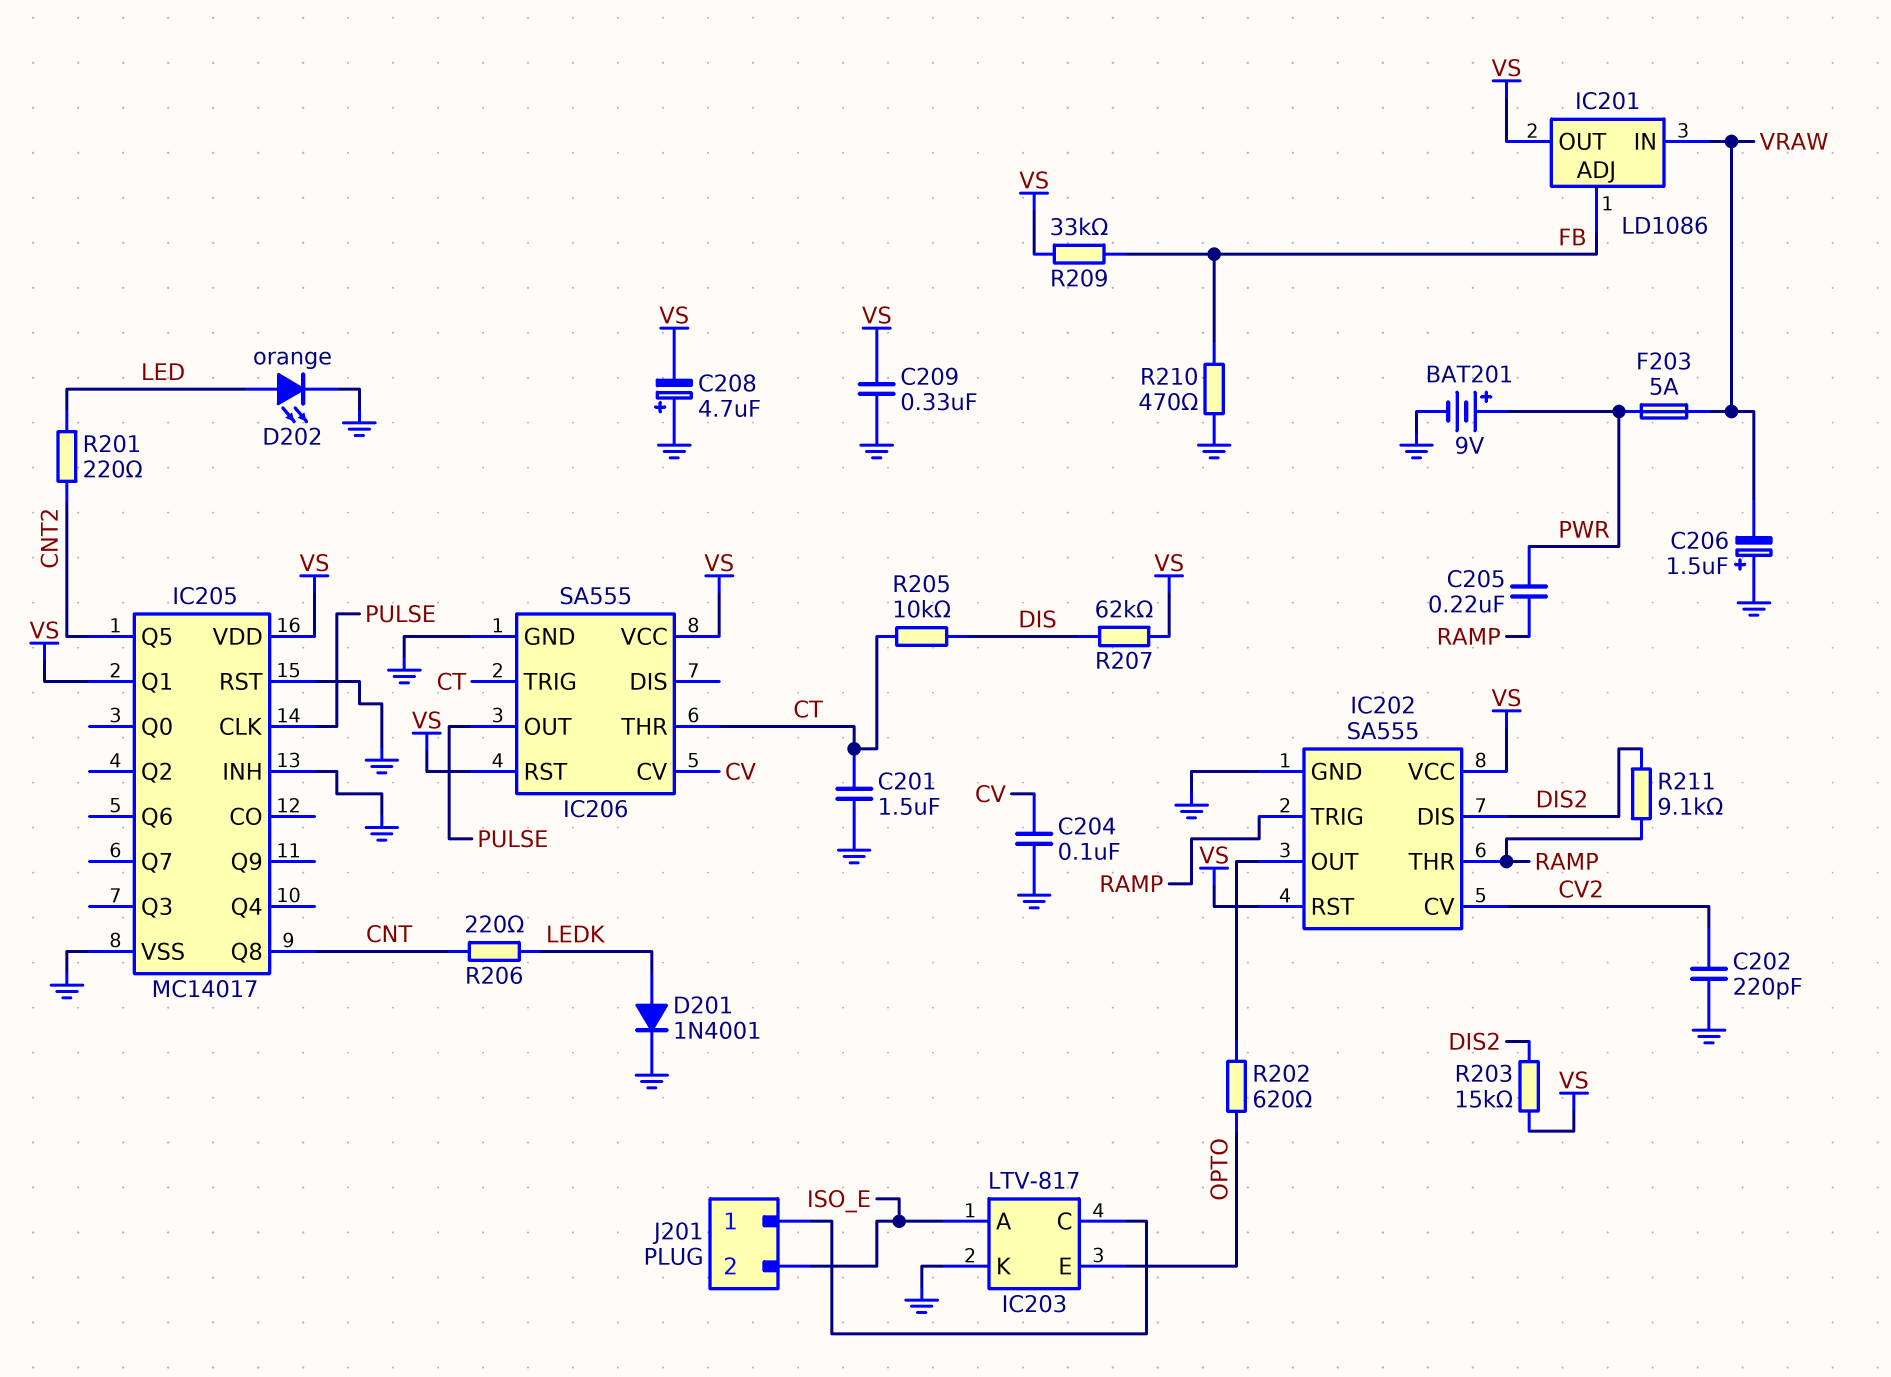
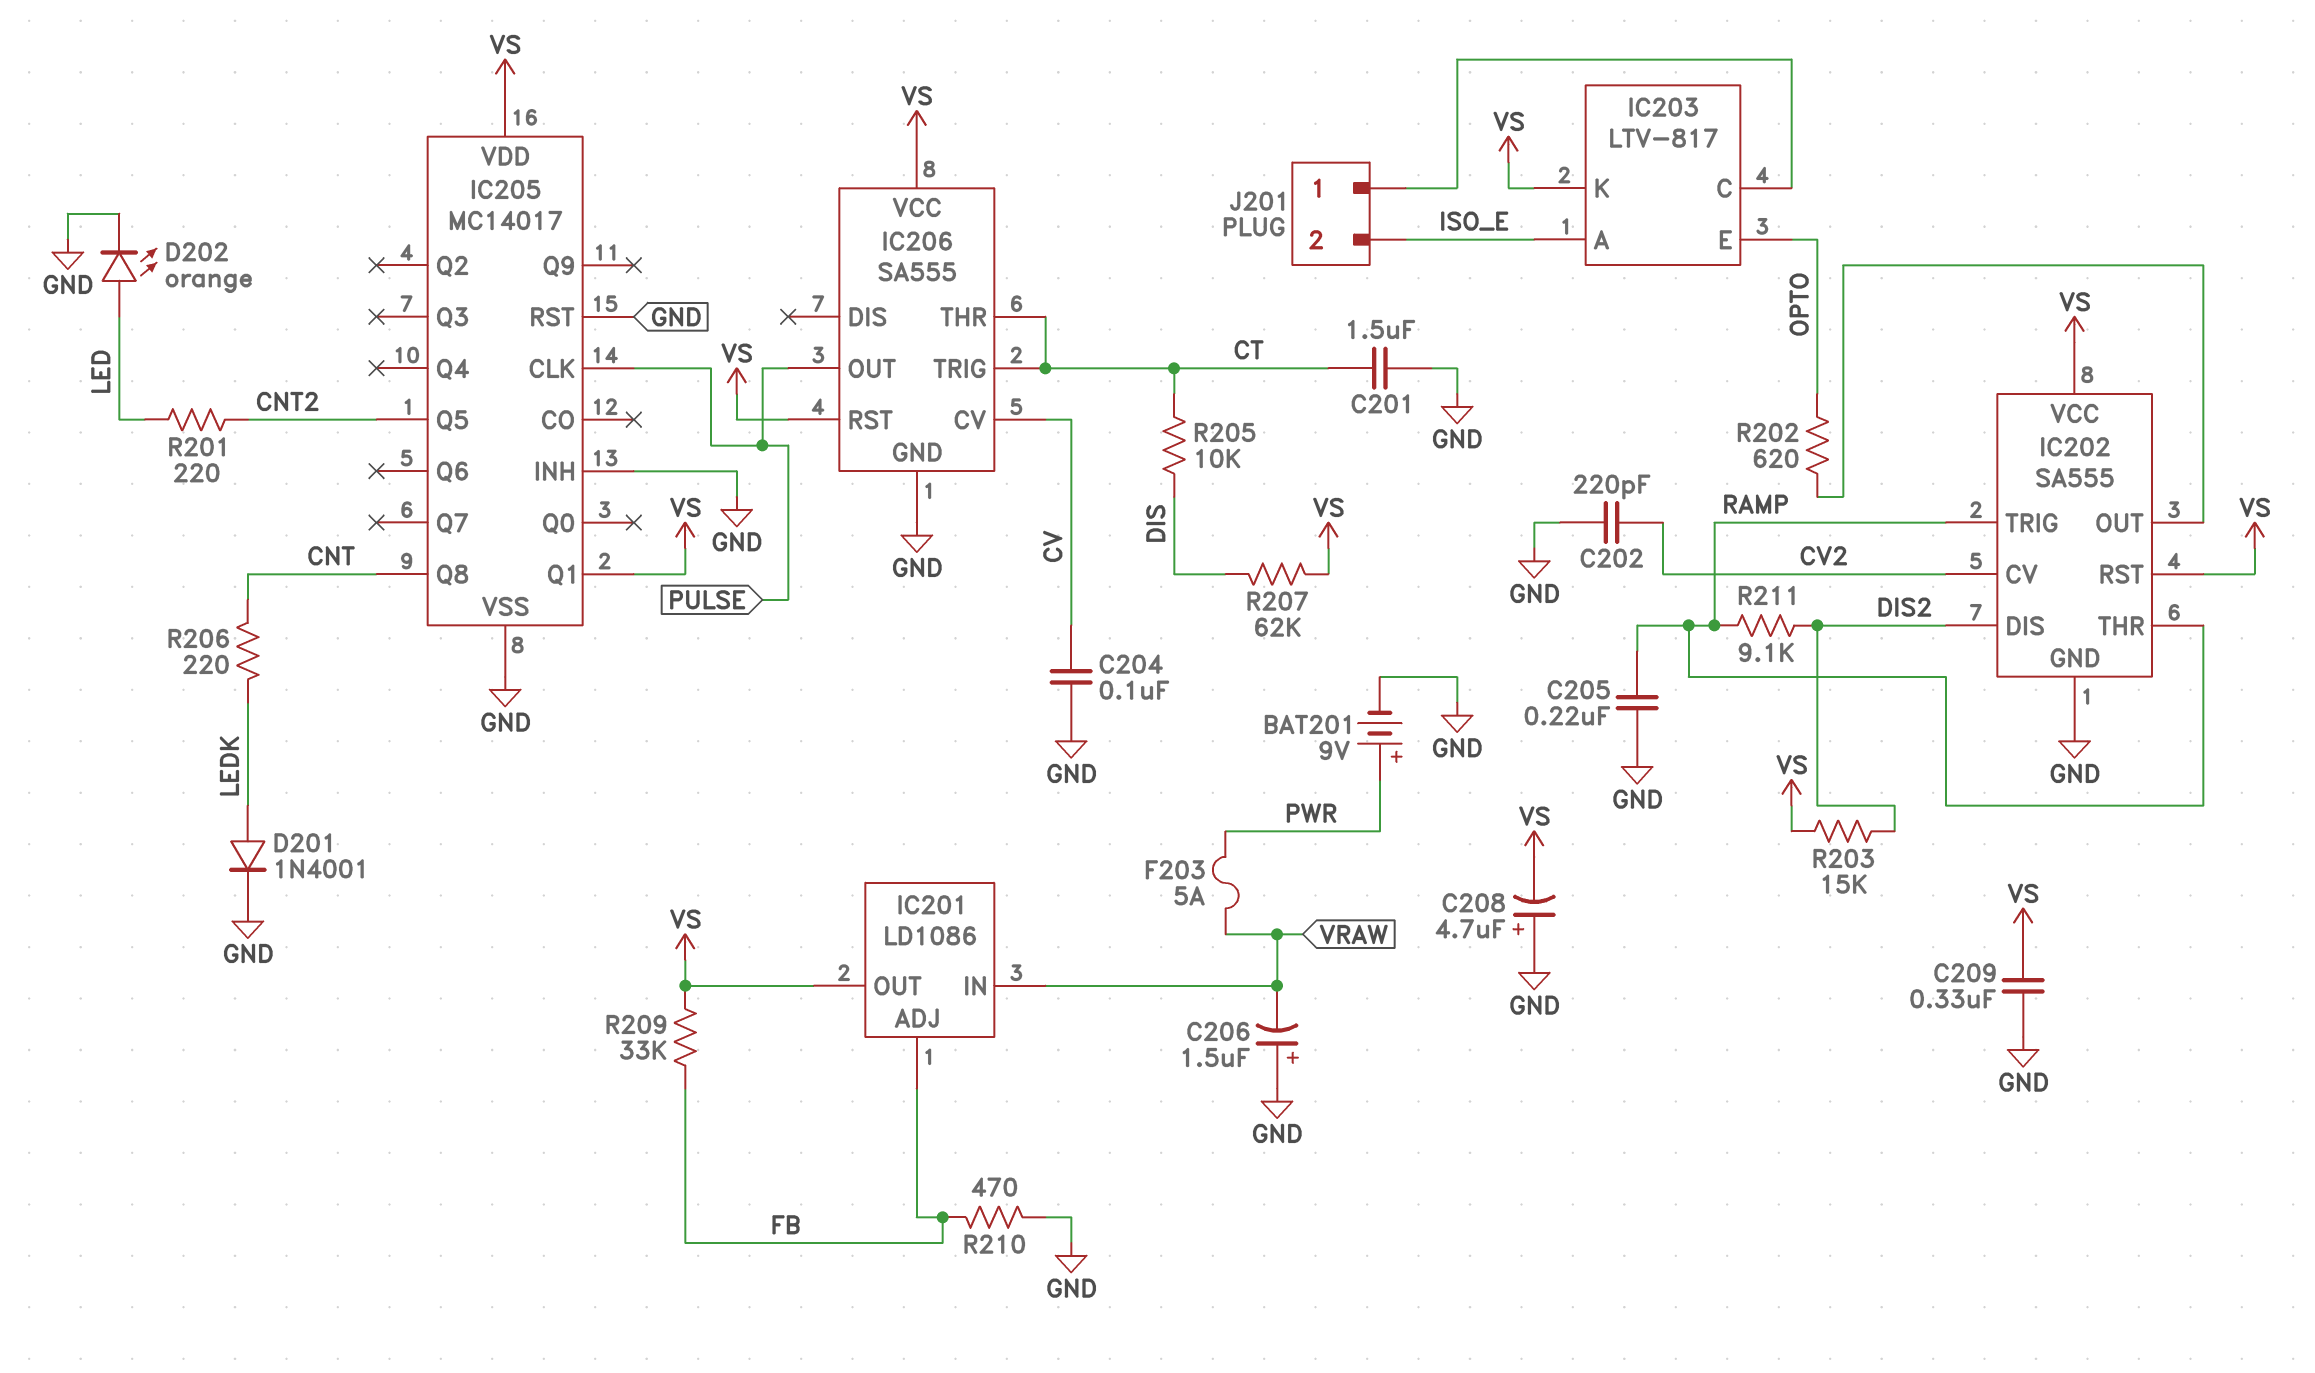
C205: 220nF (PWR, RAMP) -> 220nF (GND, RAMP)
IC203 pin K: GND -> VS

